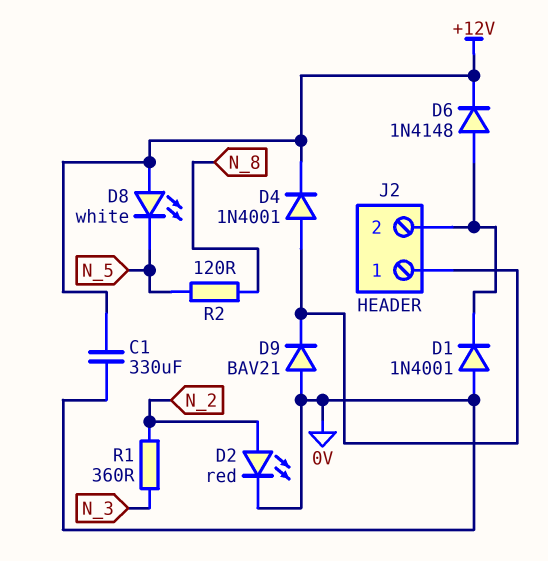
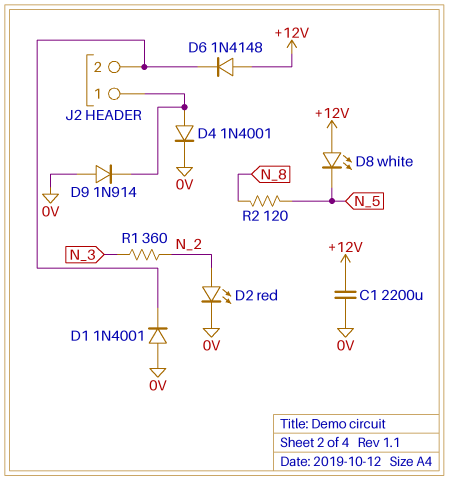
C1: 330uF (+12V, 0V) -> 2200uF (+12V, 0V)
D4: diode 1N4001 (A J2/1, K +12V) -> diode 1N4001 (A J2/1, K 0V)
D6: diode 1N4148 (A J2/2, K +12V) -> diode 1N4148 (A +12V, K J2/2)
D9: diode BAV21 (A 0V, K J2/1) -> diode 1N914 (A 0V, K J2/1)

